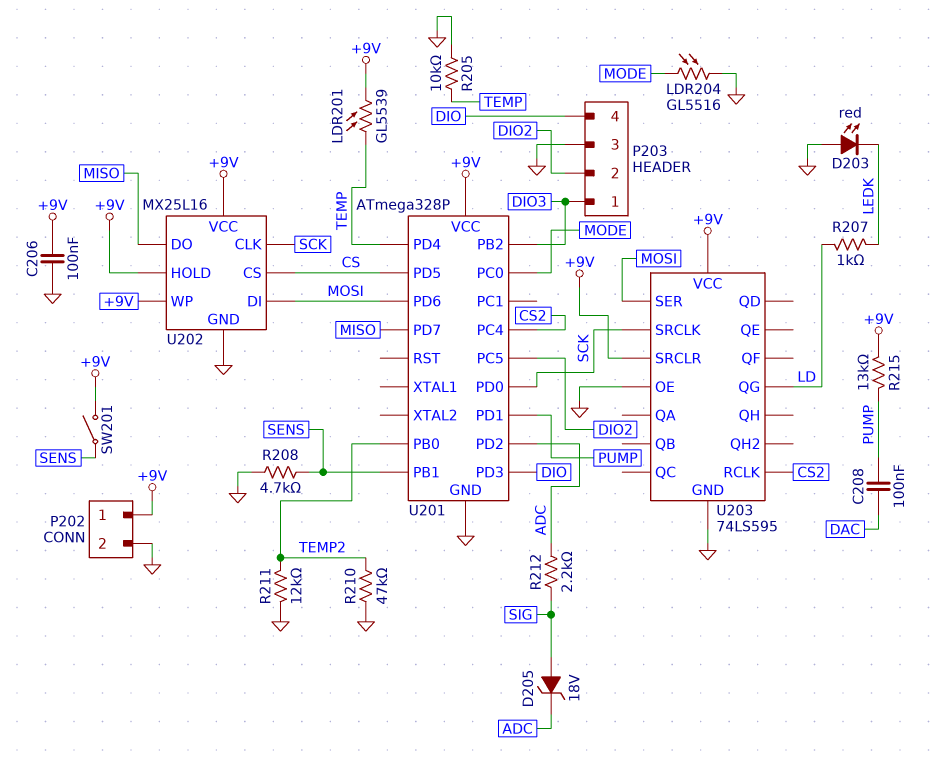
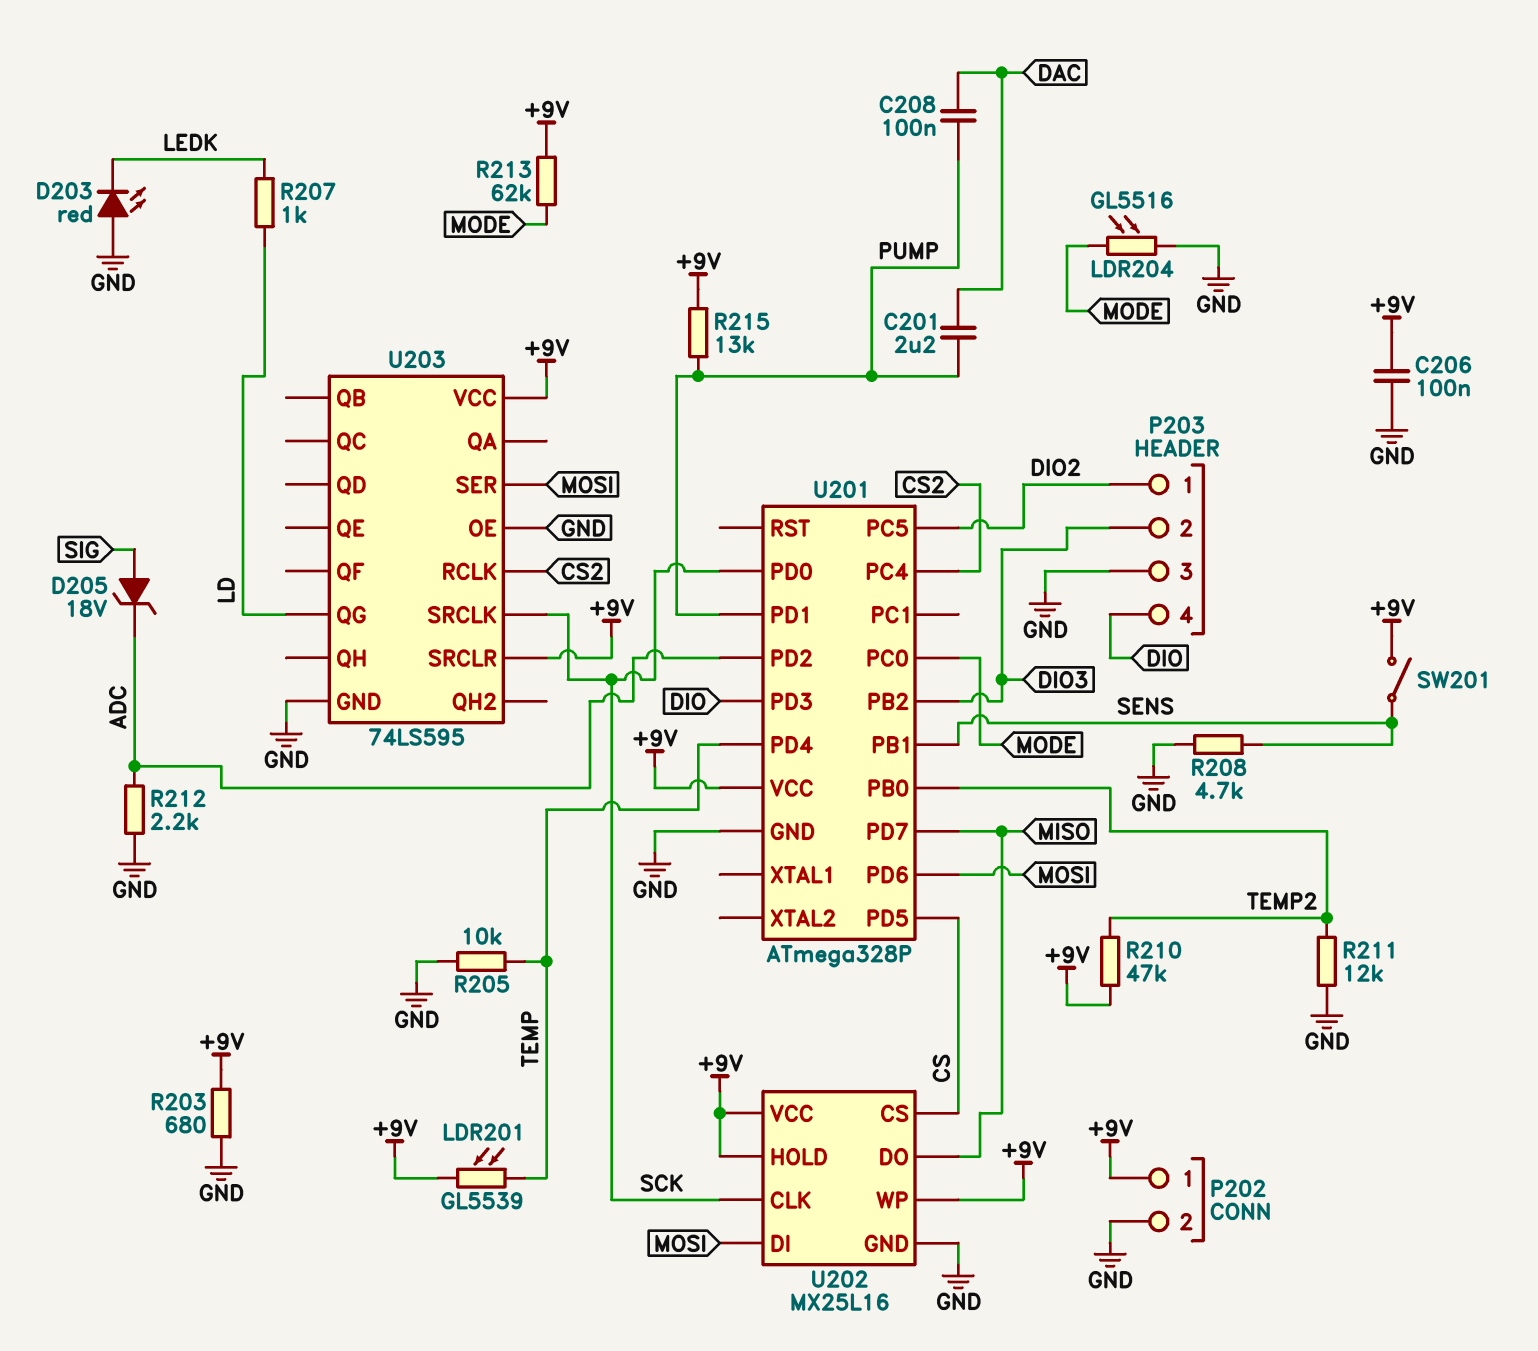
C201: none -> 2.2uF (DAC, PUMP)
P203 pin 1: DIO3 -> DIO2
P203 pin 2: DIO2 -> DIO3
R203: none -> 680 (+9V, GND)
R210: 47k (GND, TEMP2) -> 47k (+9V, TEMP2)
R212: 2.2k (ADC, SIG) -> 2.2k (ADC, GND)
R213: none -> 62k (+9V, MODE)

